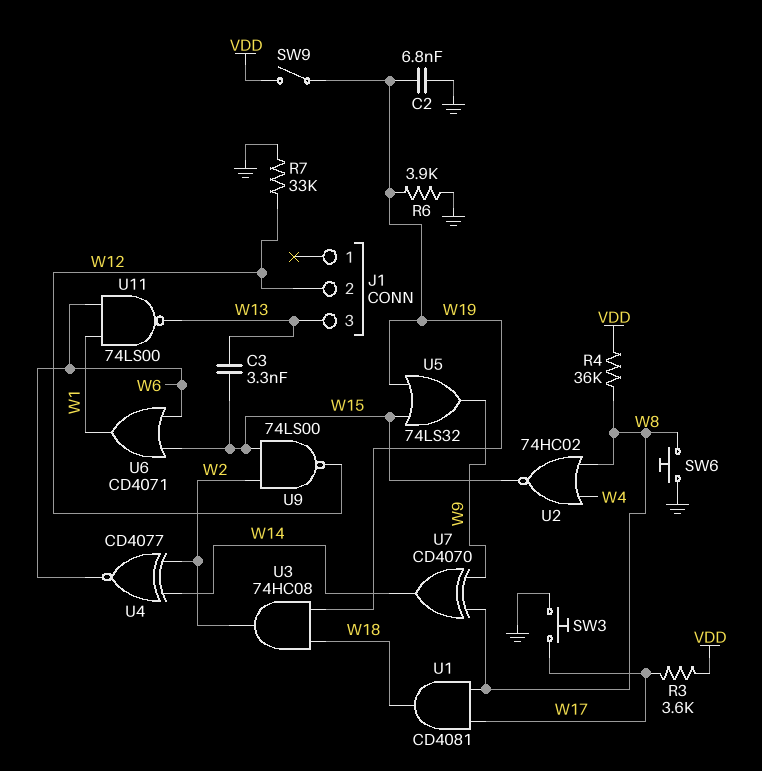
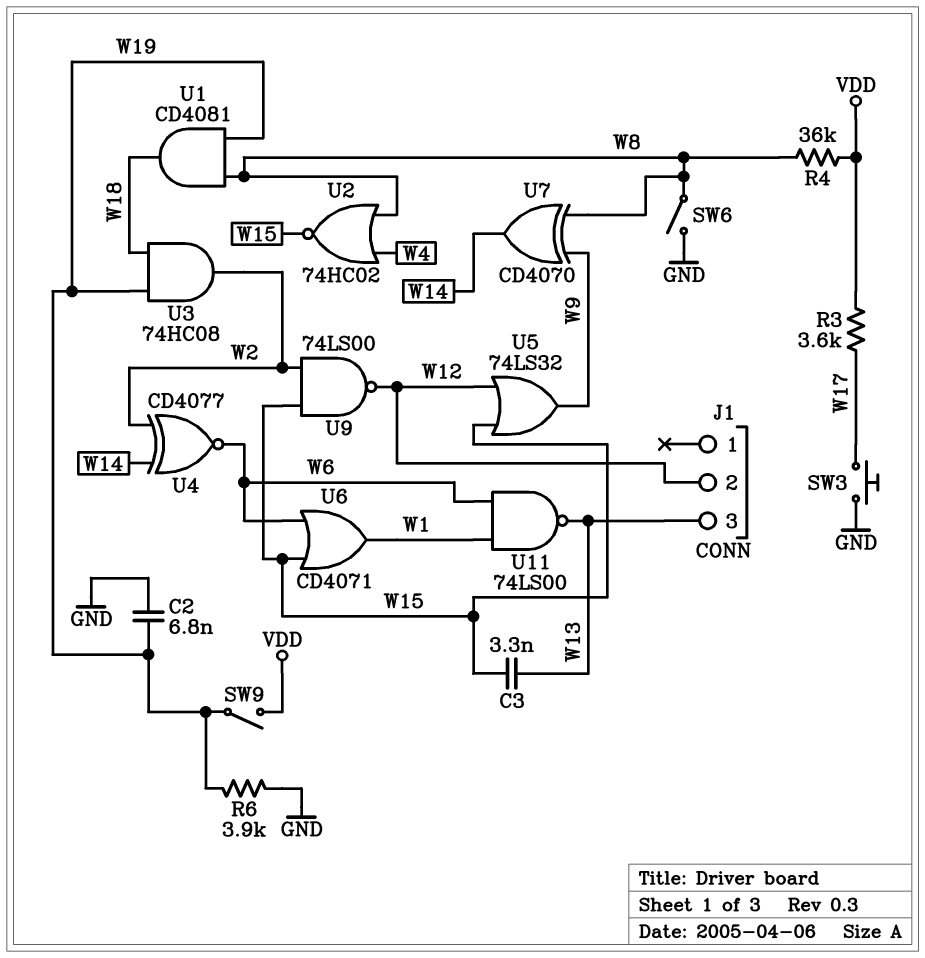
R7: 33k (GND, W12) -> none
SW6: button (GND, W8) -> switch (GND, W8)
U1: AND CD4081 (in W8, in W17, out W18) -> AND CD4081 (in W8, in W19, out W18)
U5: OR 74LS32 (in W15, in W19, out W9) -> OR 74LS32 (in W12, in W15, out W9)

